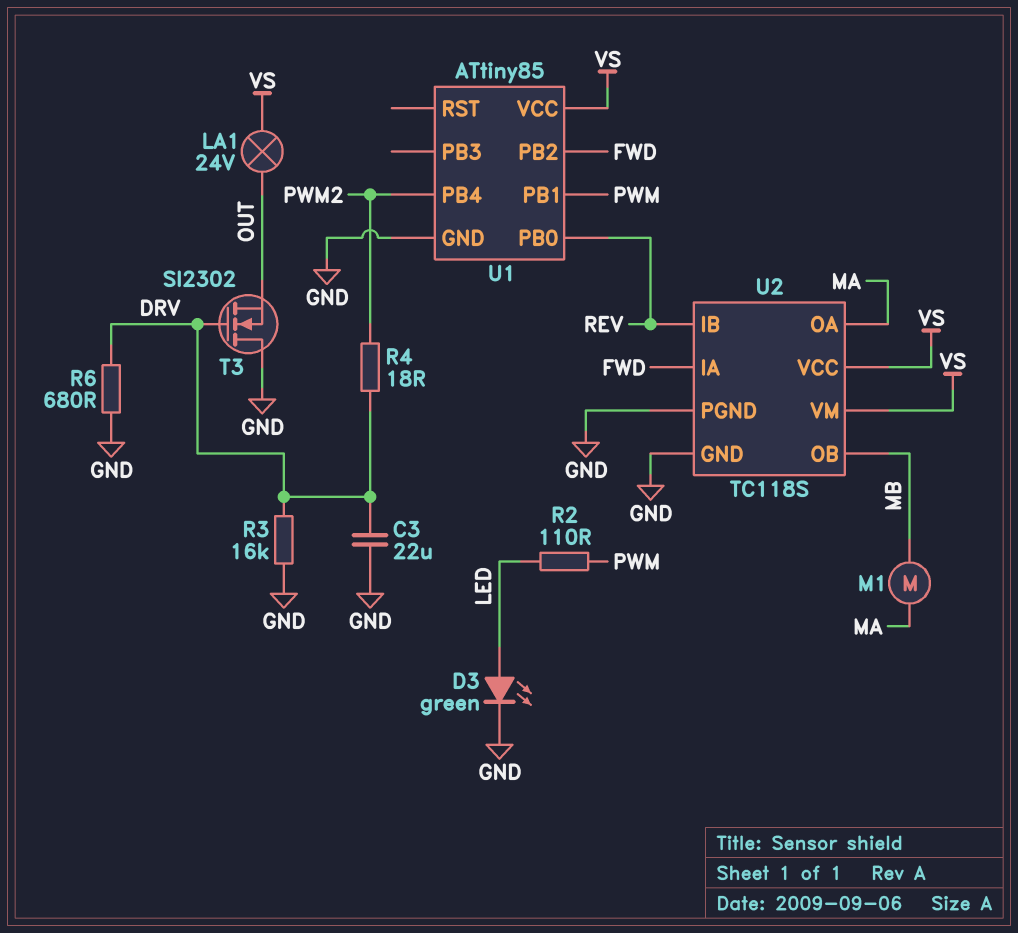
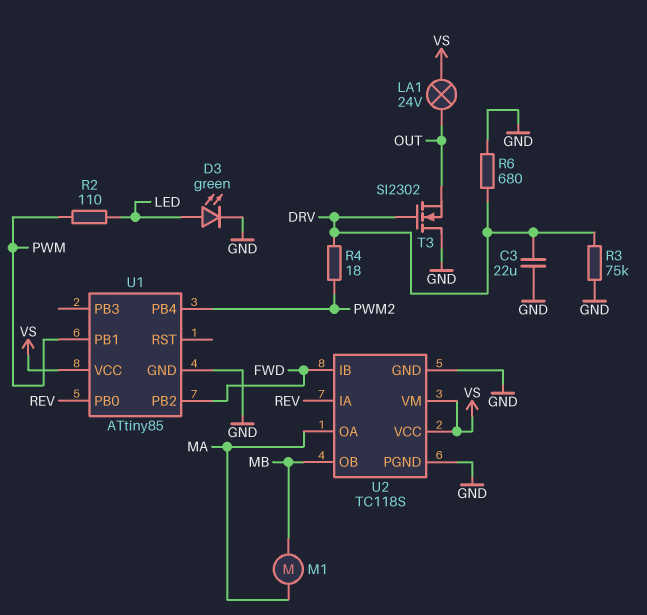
R3: 16k (DRV, GND) -> 75k (DRV, GND)
U2 pin IA: FWD -> REV
U2 pin IB: REV -> FWD

